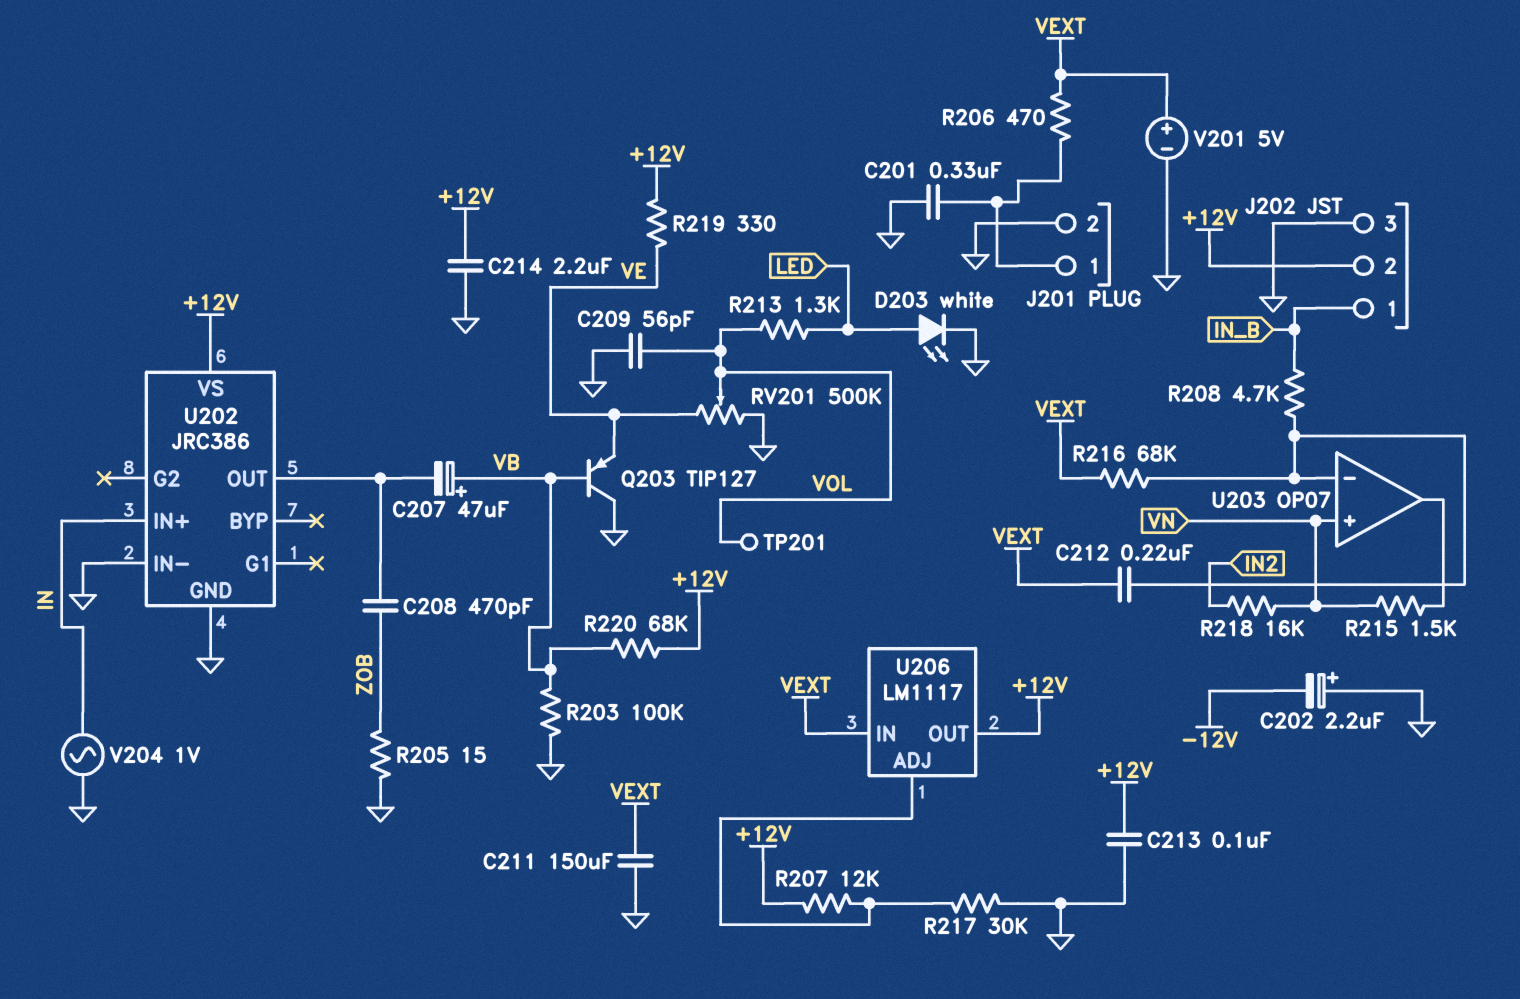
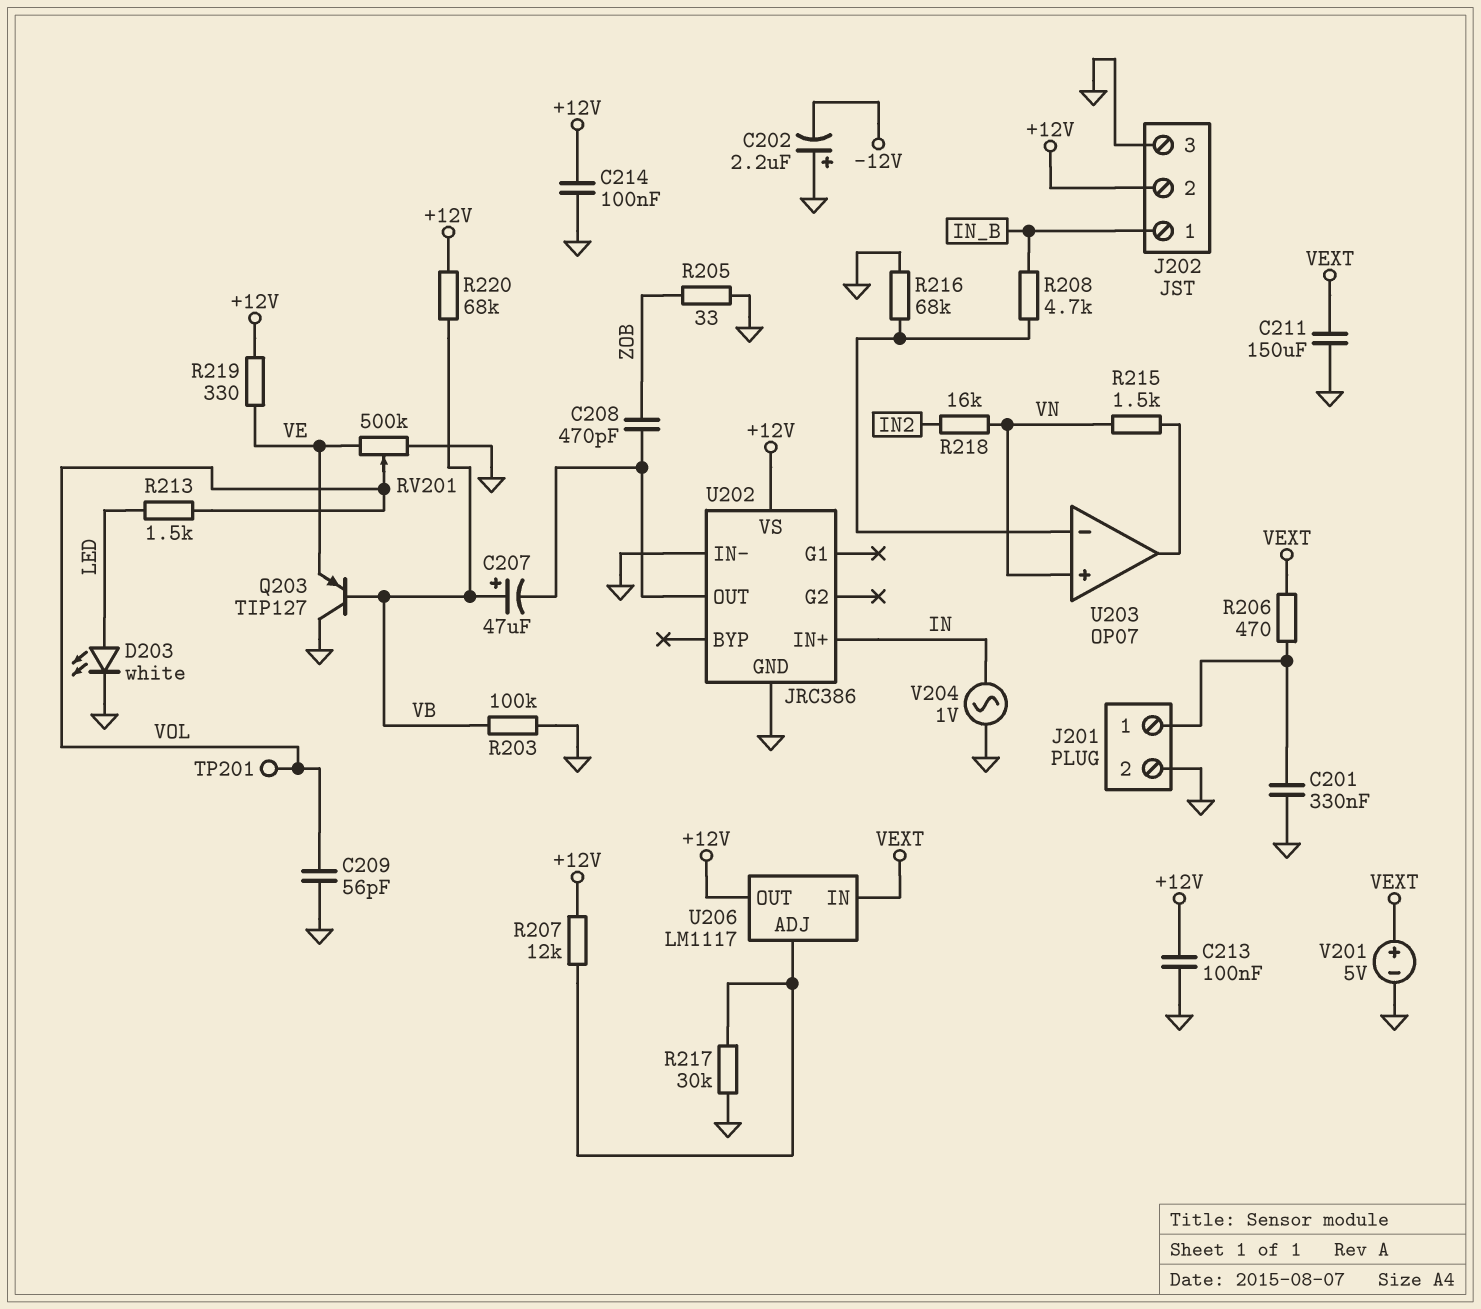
C212: 220nF (U203/in-, VEXT) -> none
C214: 2.2uF (+12V, GND) -> 100nF (+12V, GND)
R205: 15 (GND, ZOB) -> 33 (GND, ZOB)
R213: 1.3k (LED, VOL) -> 1.5k (LED, VOL)
R216: 68k (U203/in-, VEXT) -> 68k (GND, U203/in-)

